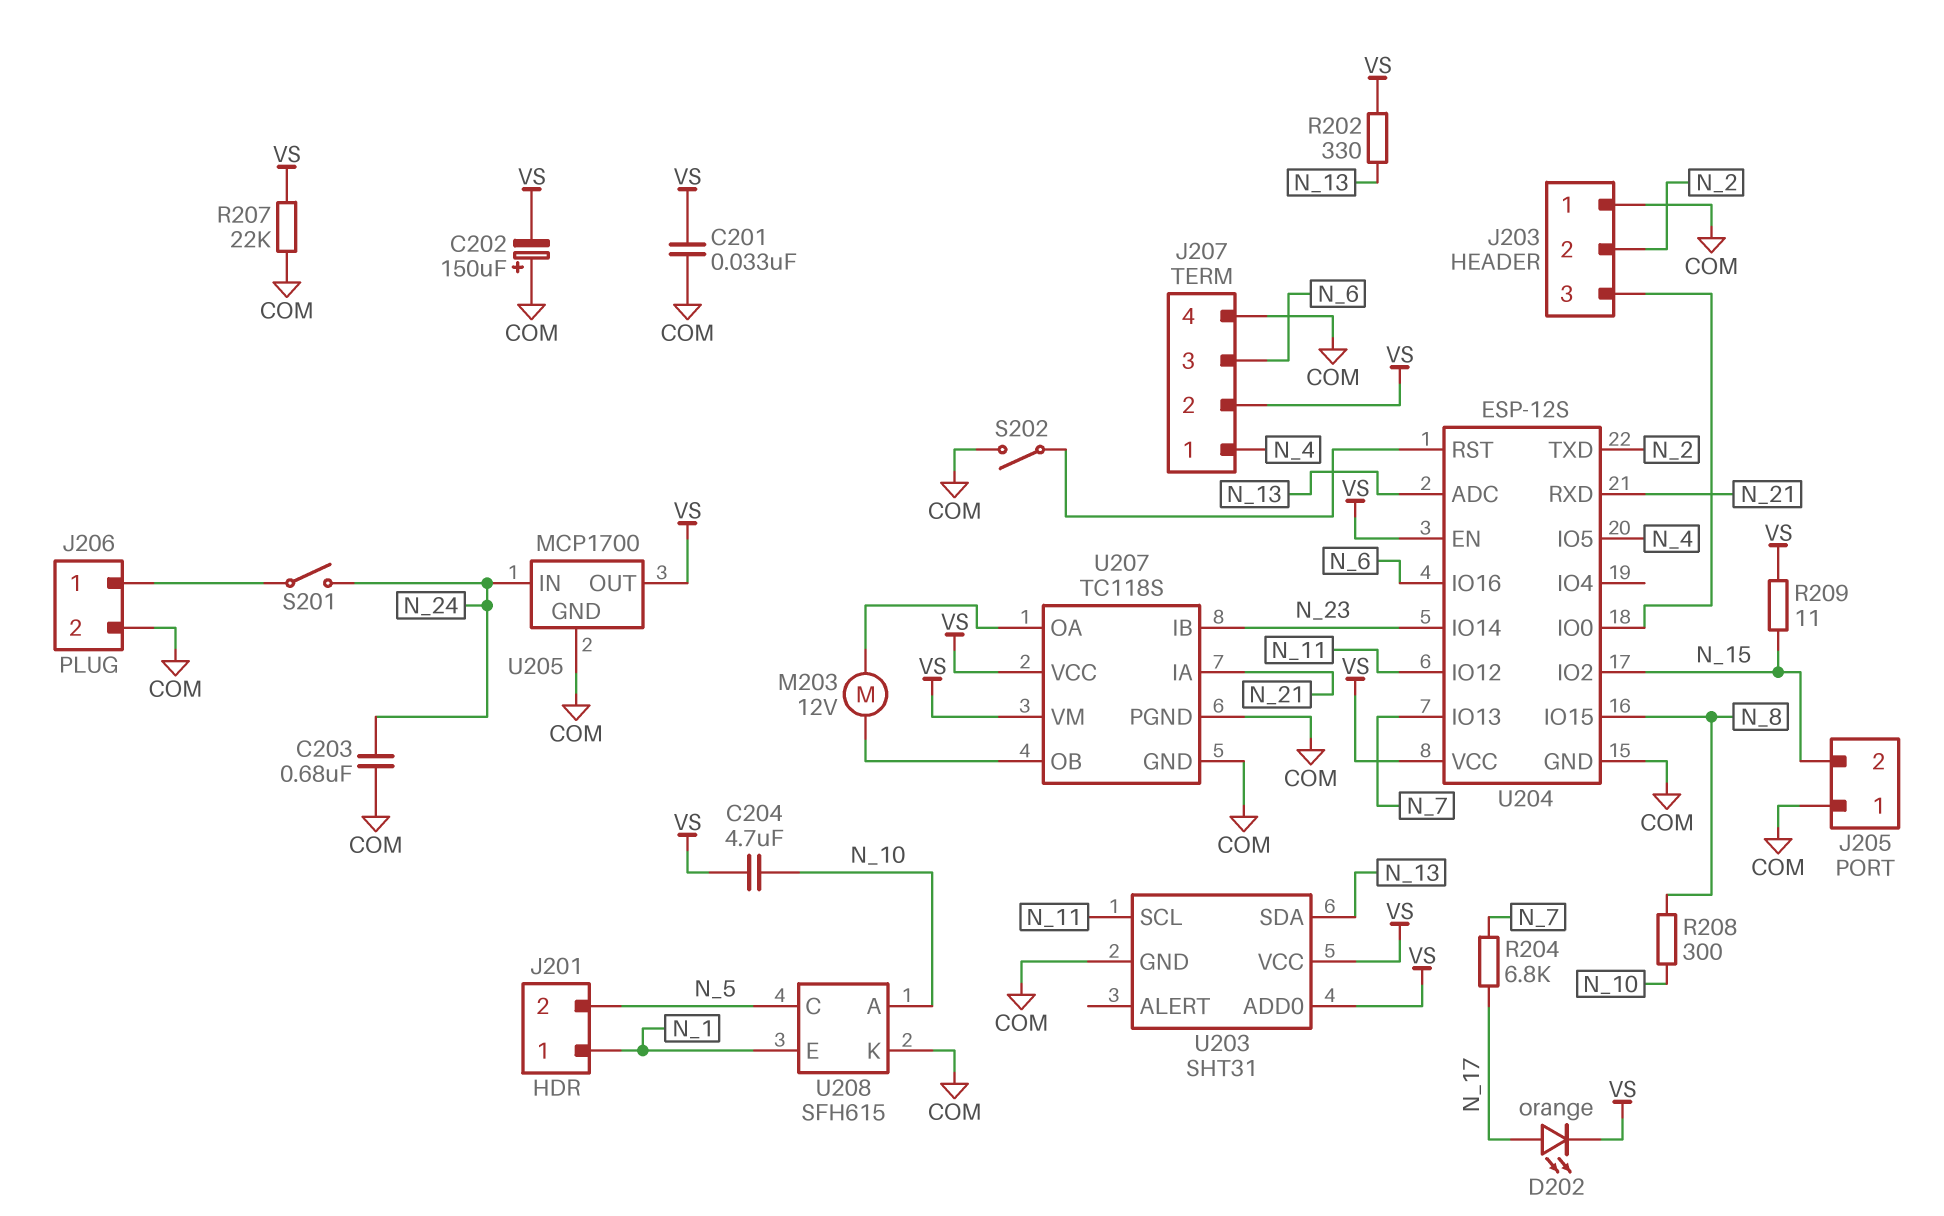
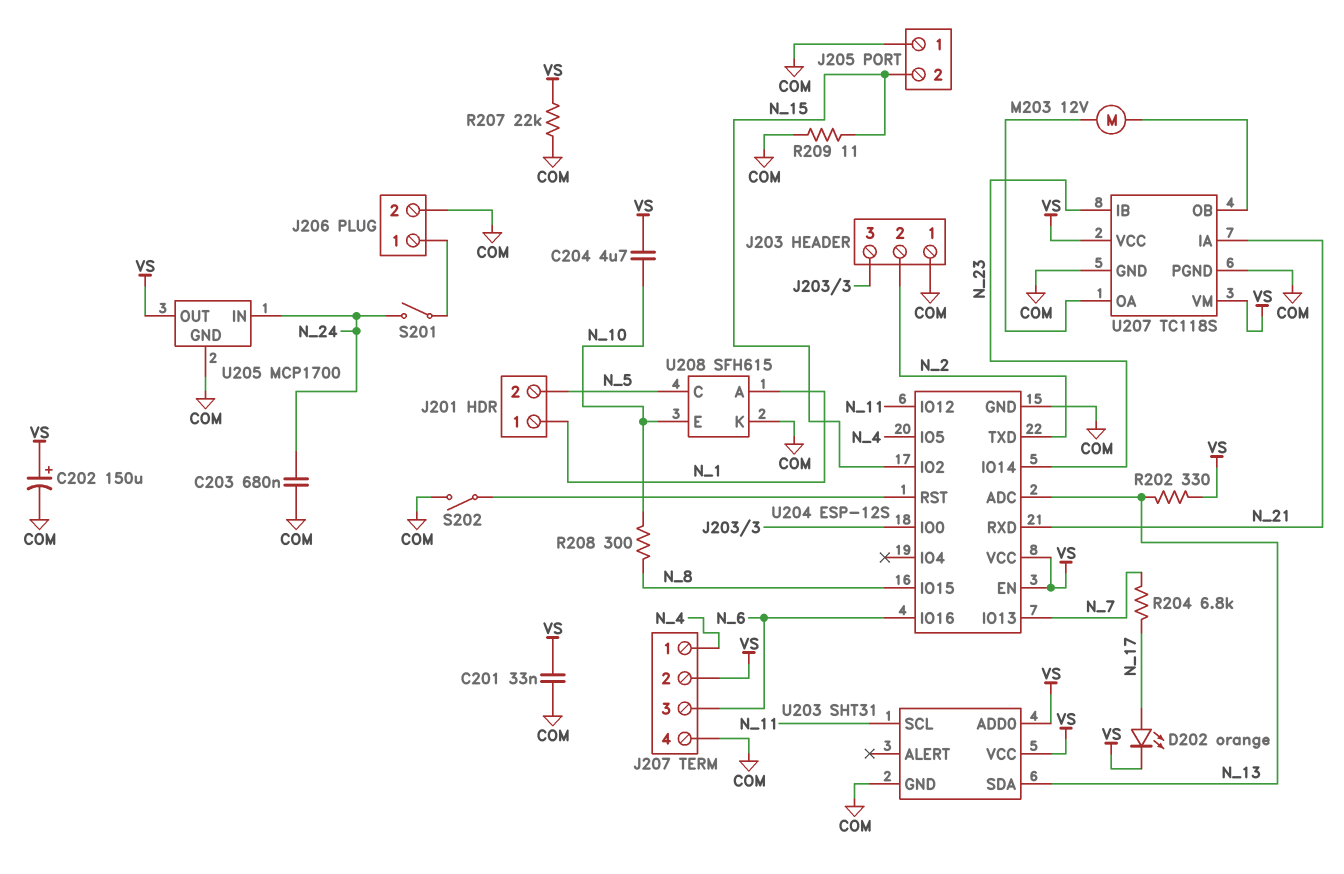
C202: 150uF (plus COM, minus VS) -> 150uF (plus VS, minus COM)
R209: 11 (N_15, VS) -> 11 (COM, N_15)
U208 pin A: N_10 -> N_1
U208 pin E: N_1 -> N_10

